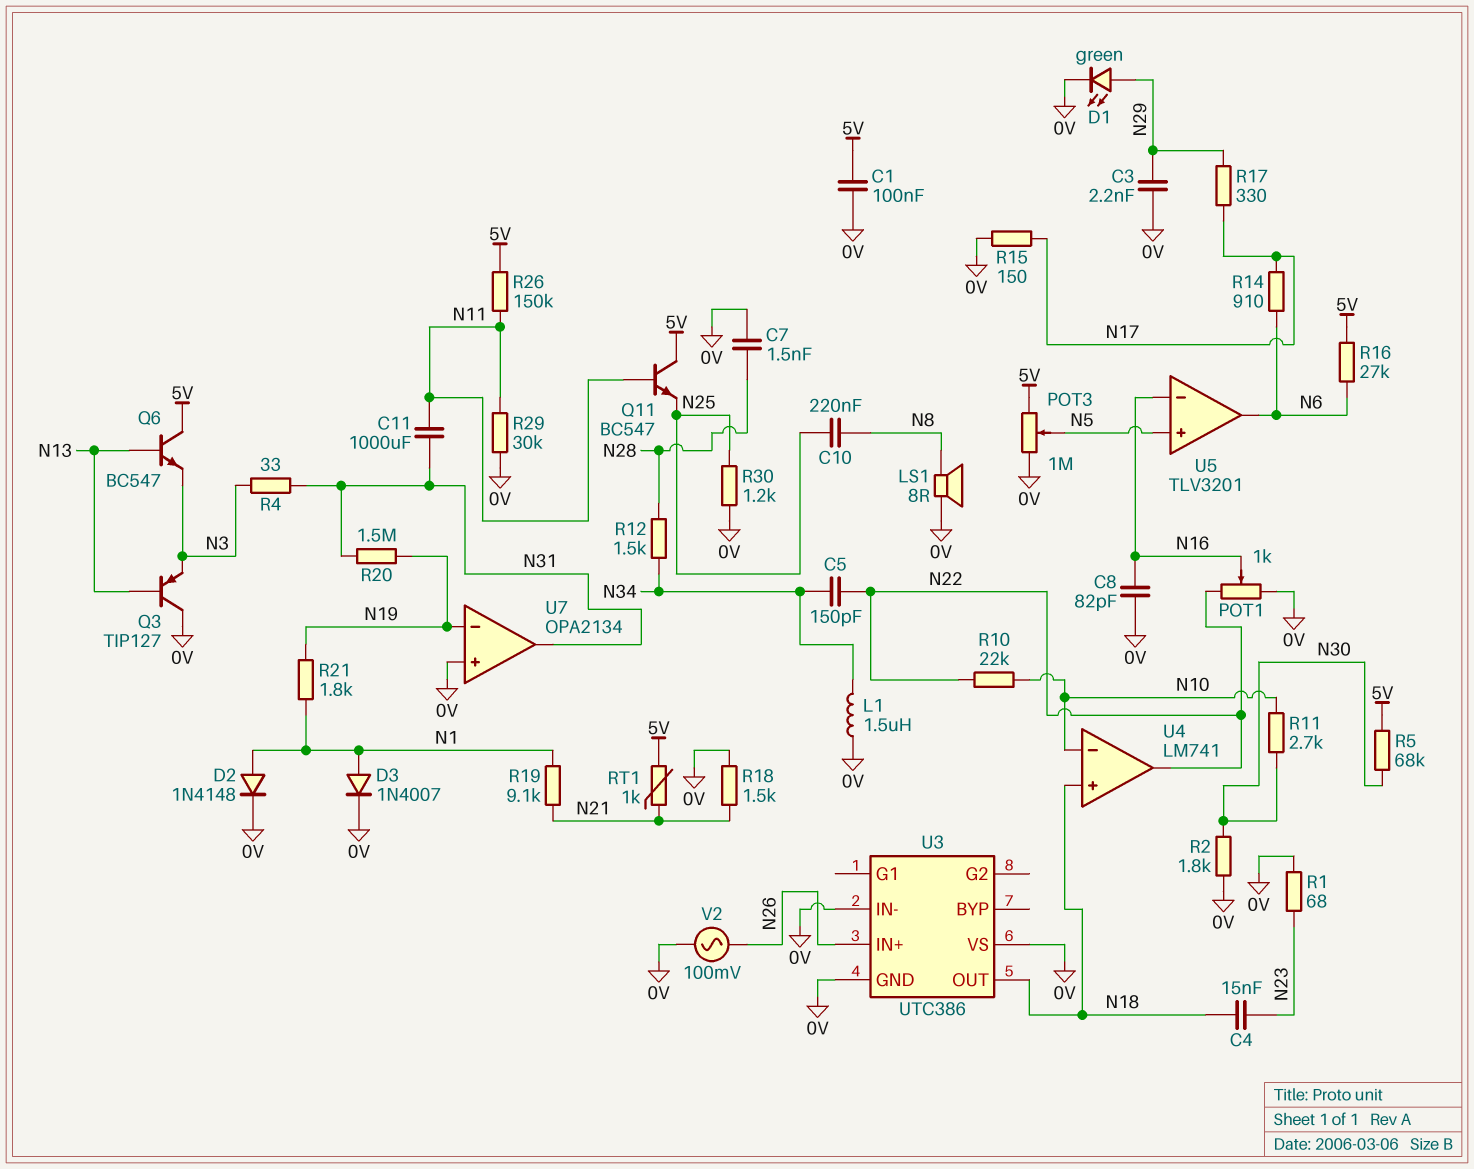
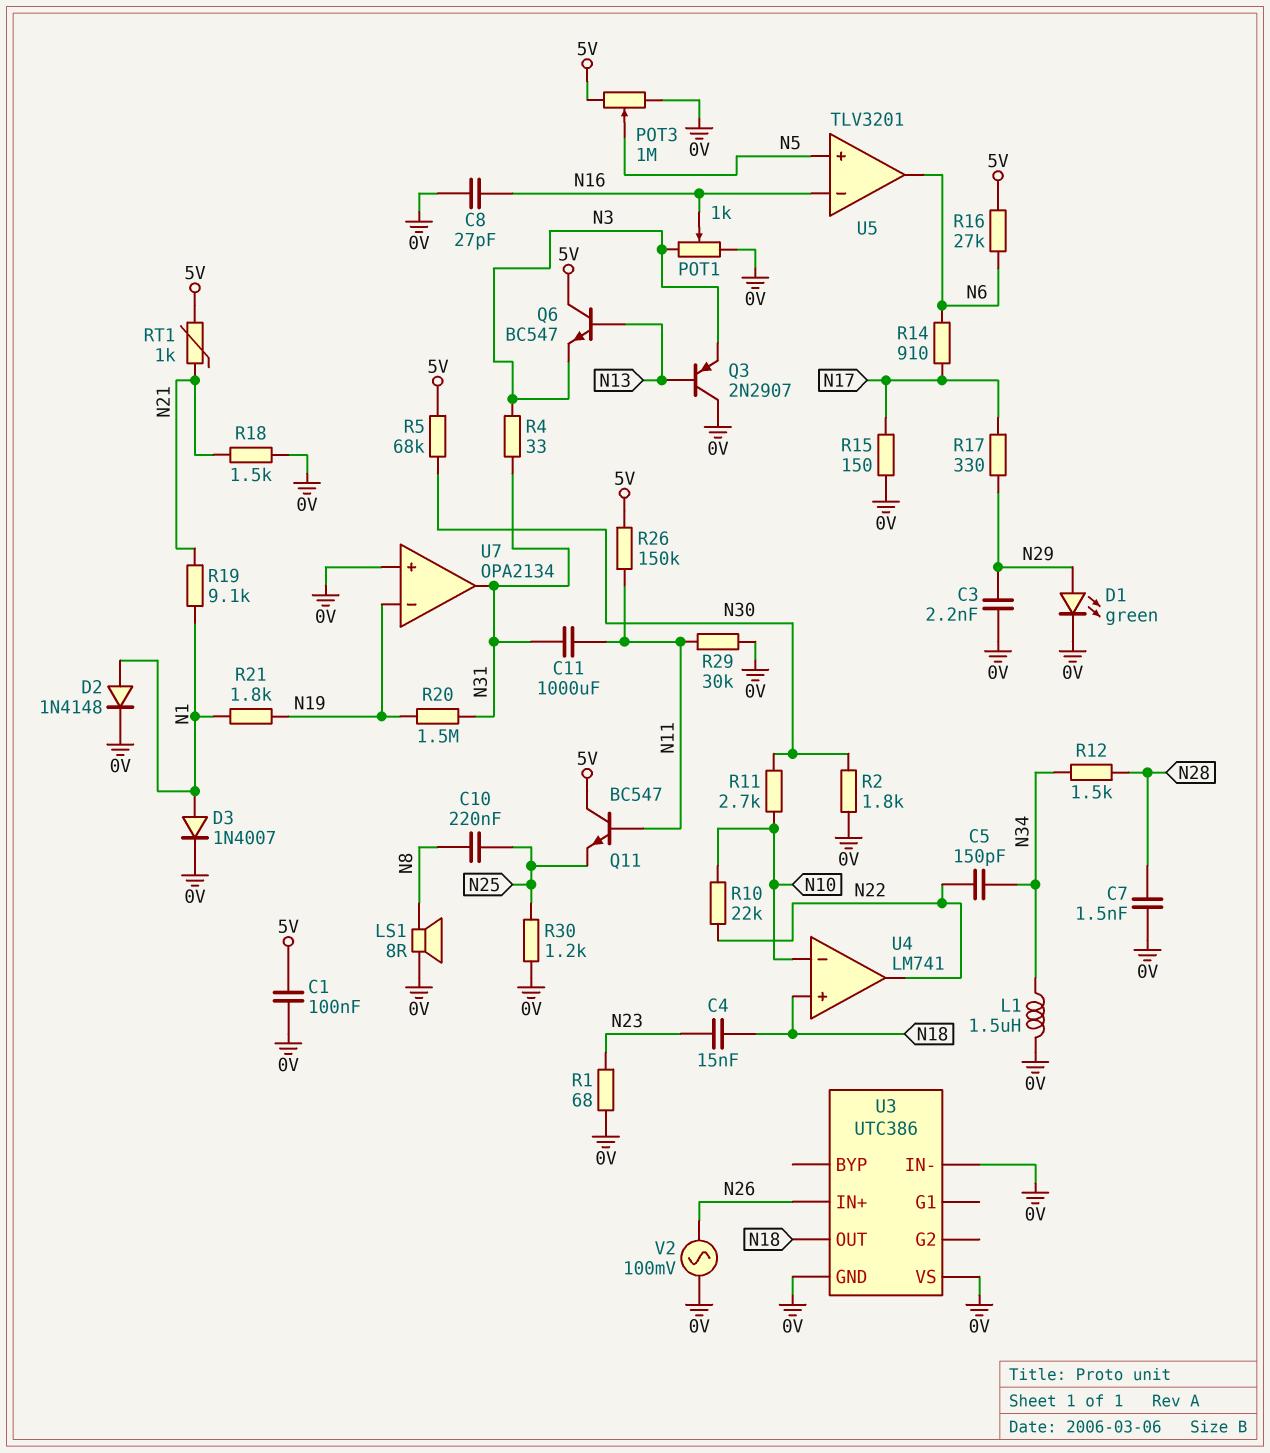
C8: 82pF (0V, N16) -> 27pF (0V, N16)
POT1: 1k (0V, N22, wiper N16) -> 1k (0V, N3, wiper N16)
Q3: PNP TIP127 (B N13, C 0V, E N3) -> PNP 2N2907 (B N13, C 0V, E N3)

